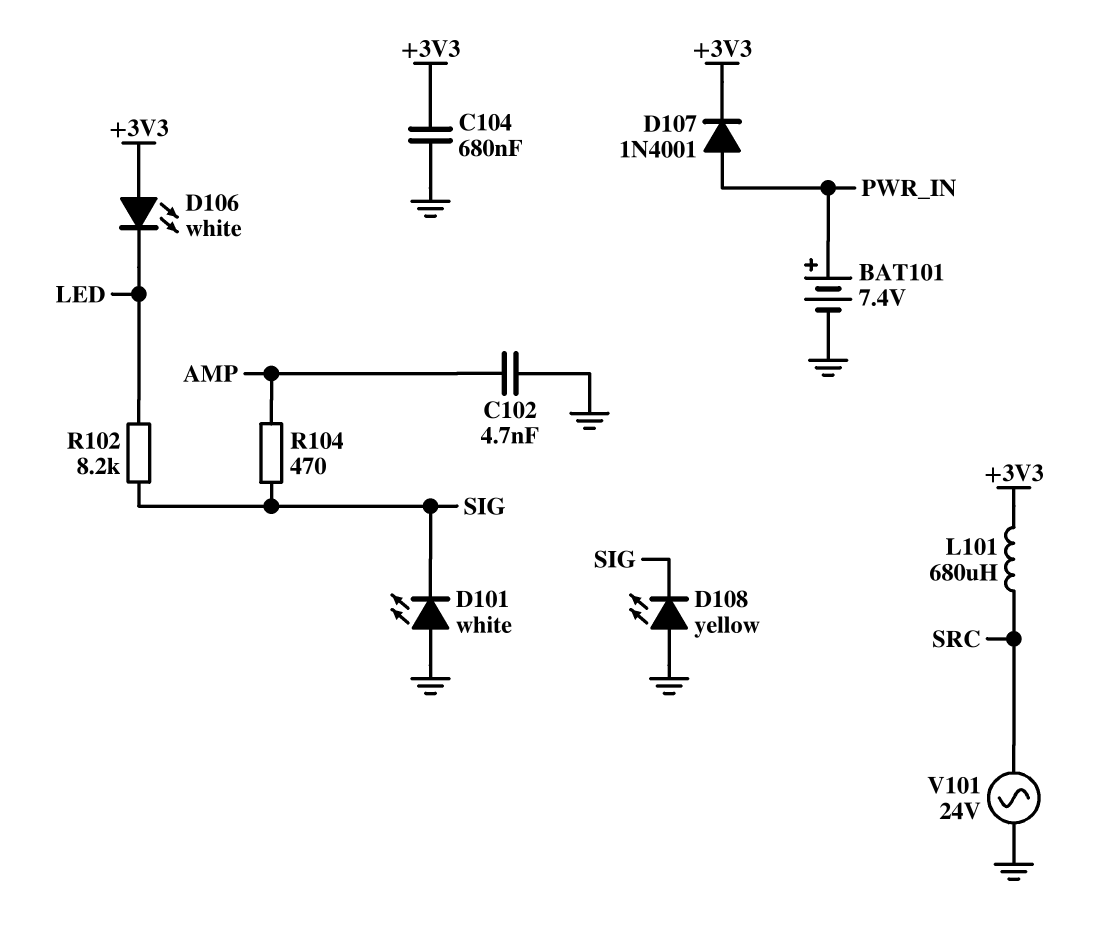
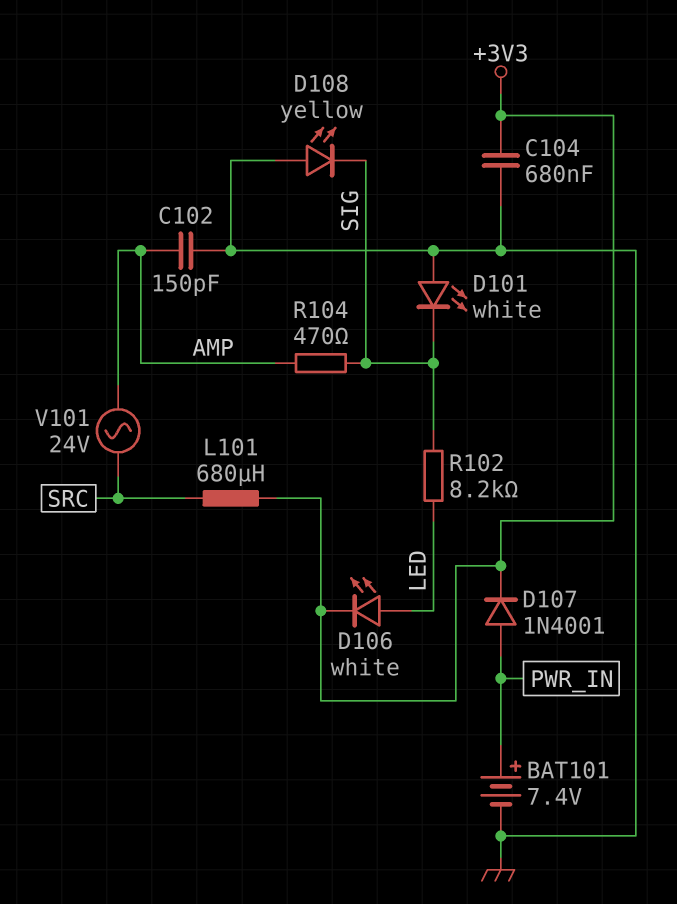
C102: 4.7nF (AMP, GND) -> 150pF (AMP, GND)
D106: LED white (A +3V3, K LED) -> LED white (A LED, K +3V3)
V101: AC 24V (GND, SRC) -> AC 24V (AMP, SRC)

